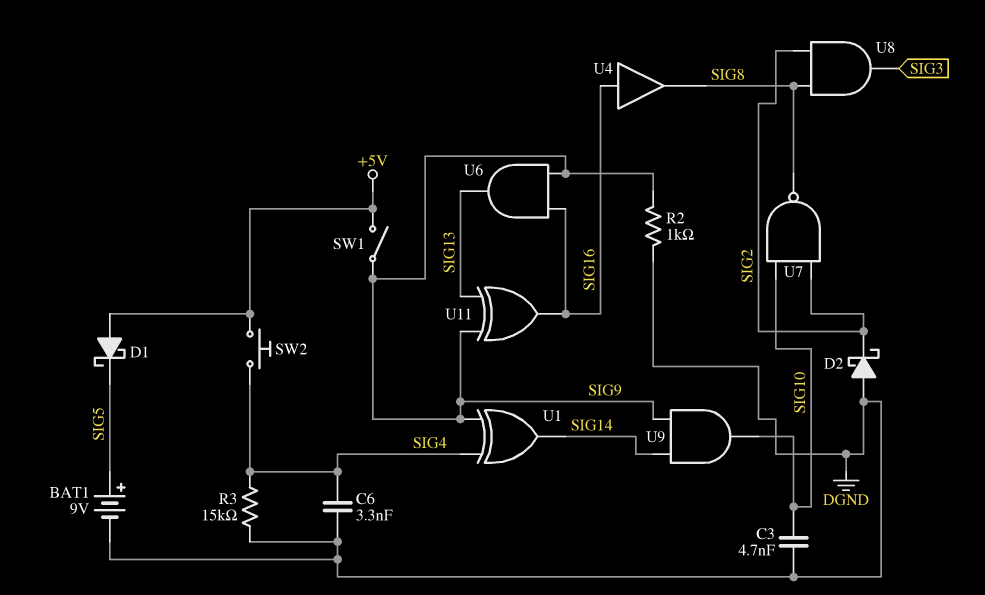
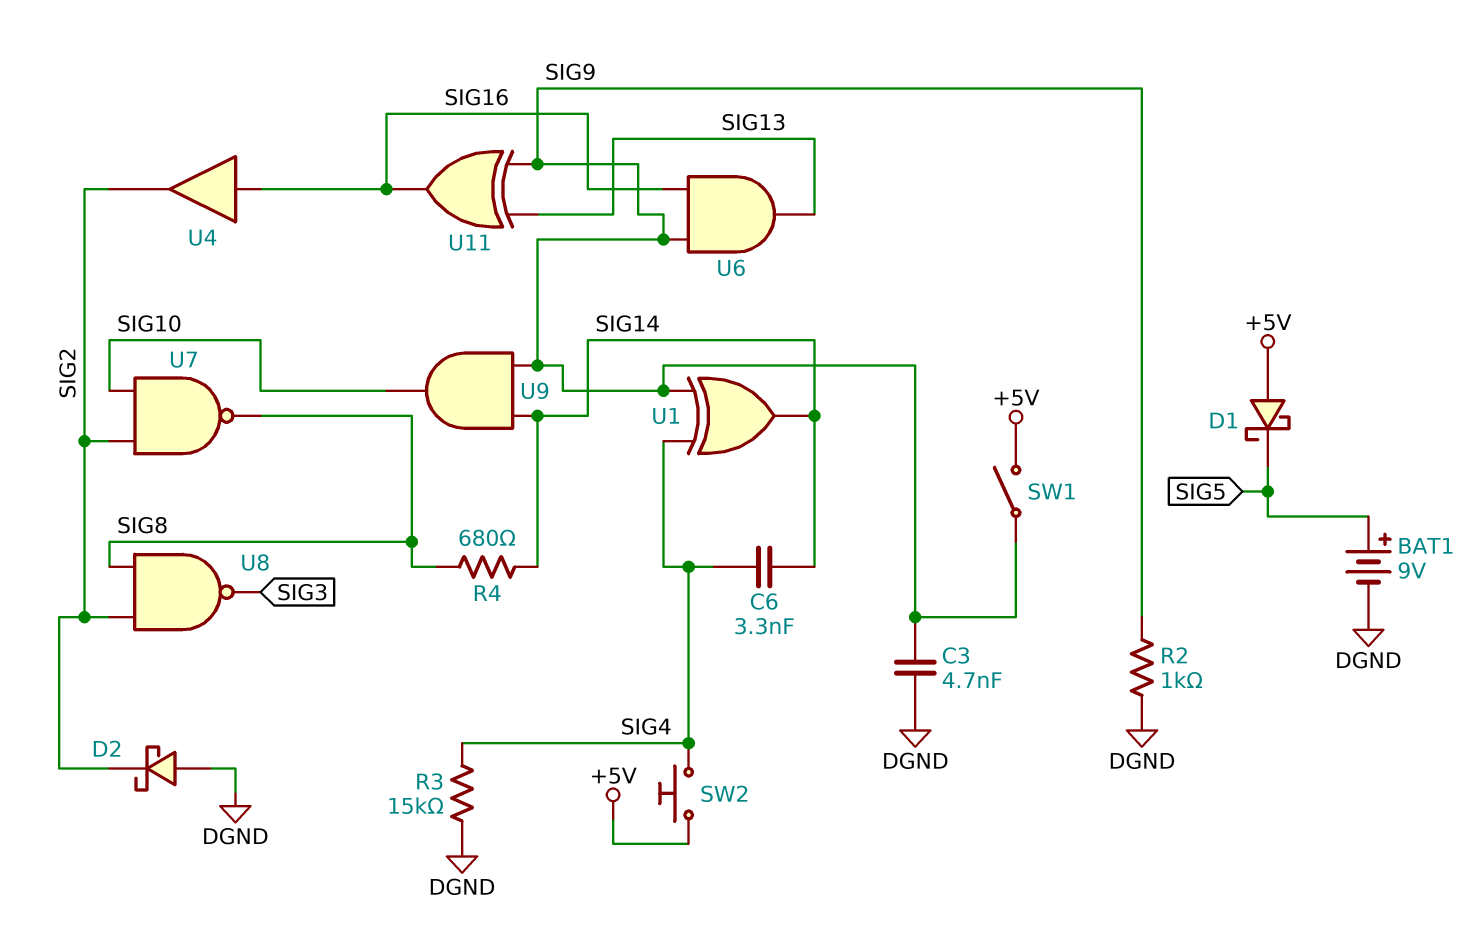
C3: 4.7nF (DGND, SIG10) -> 4.7nF (DGND, SIG9)
C6: 3.3nF (DGND, SIG4) -> 3.3nF (SIG4, SIG14)
R4: none -> 680 (SIG8, SIG14)
U4: buffer (in SIG16, out SIG8) -> buffer (in SIG16, out SIG2)
U8: AND (in SIG2, in SIG8, out SIG3) -> NAND (in SIG2, in SIG8, out SIG3)

